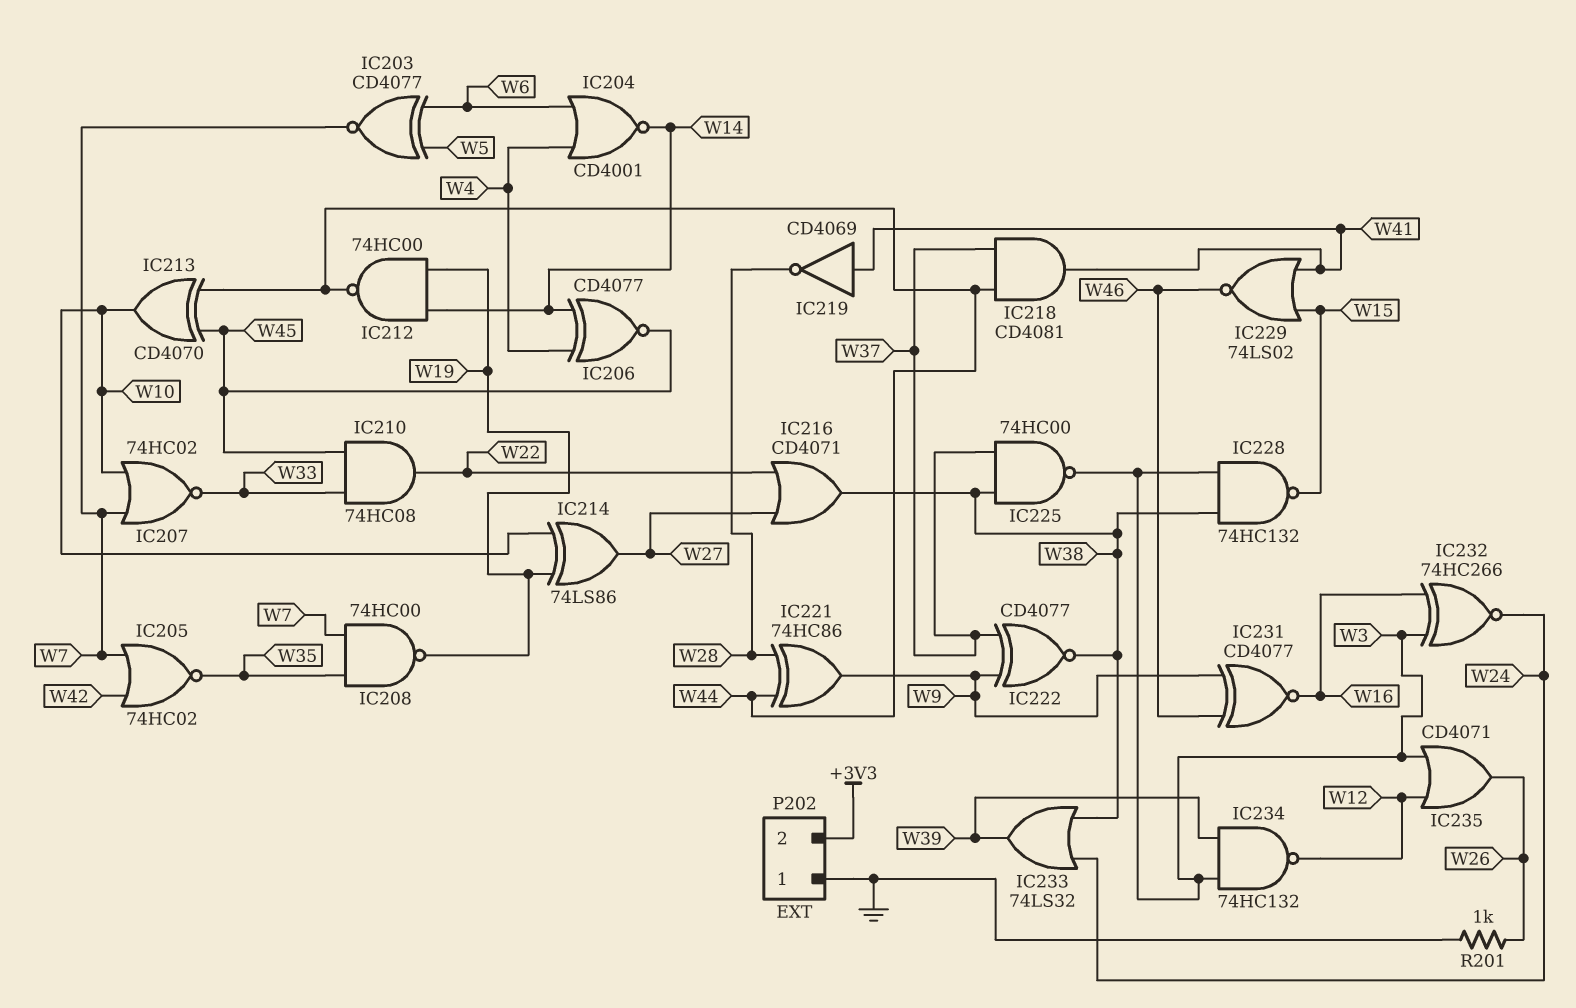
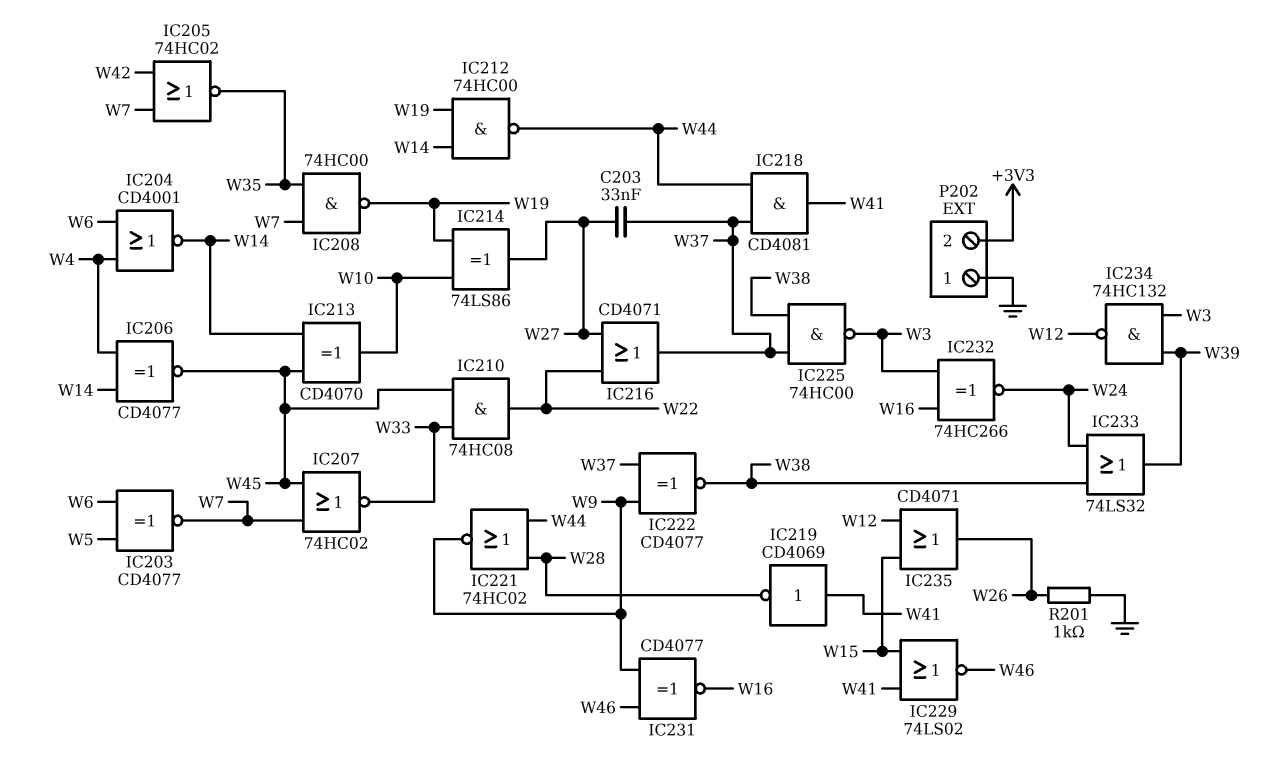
C203: none -> 33nF (W27, W37)
IC207: NOR 74HC02 (in W7, in W10, out W33) -> NOR 74HC02 (in W7, in W45, out W33)
IC213: XOR CD4070 (in W44, in W45, out W10) -> XOR CD4070 (in W14, in W45, out W10)
IC216: OR CD4071 (in W22, in W27, out W38) -> OR CD4071 (in W22, in W27, out W37)
IC221: XOR 74HC86 (in W28, in W44, out W9) -> NOR 74HC02 (in W28, in W44, out W9)
IC228: NAND 74HC132 (in W3, in W38, out W15) -> none
IC235: OR CD4071 (in W3, in W12, out W26) -> OR CD4071 (in W12, in W15, out W26)

